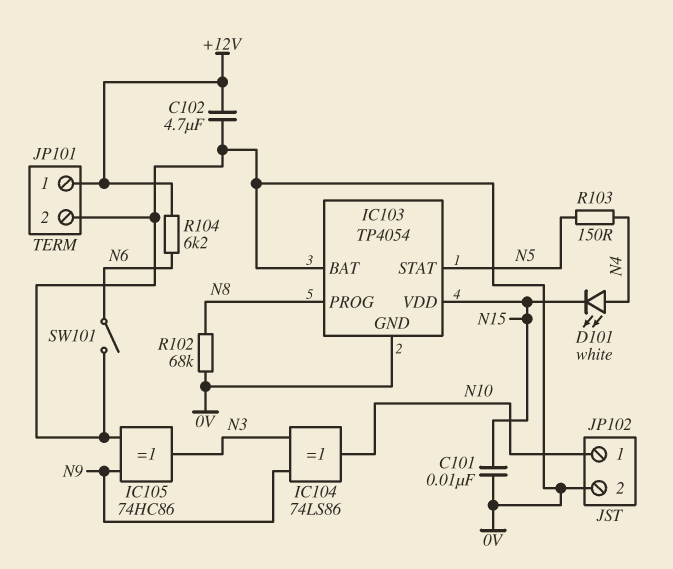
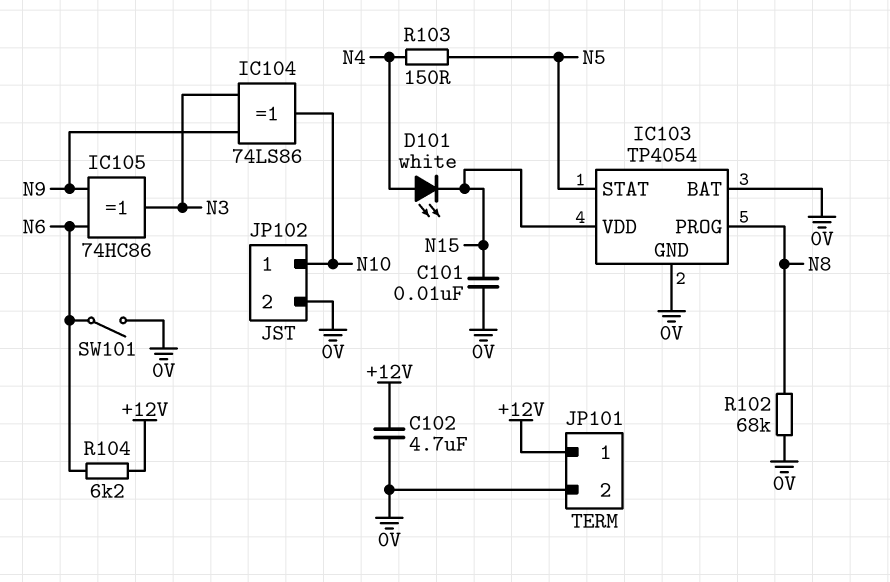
IC105: XOR 74HC86 (in 0V, in N9, out N3) -> XOR 74HC86 (in N6, in N9, out N3)

